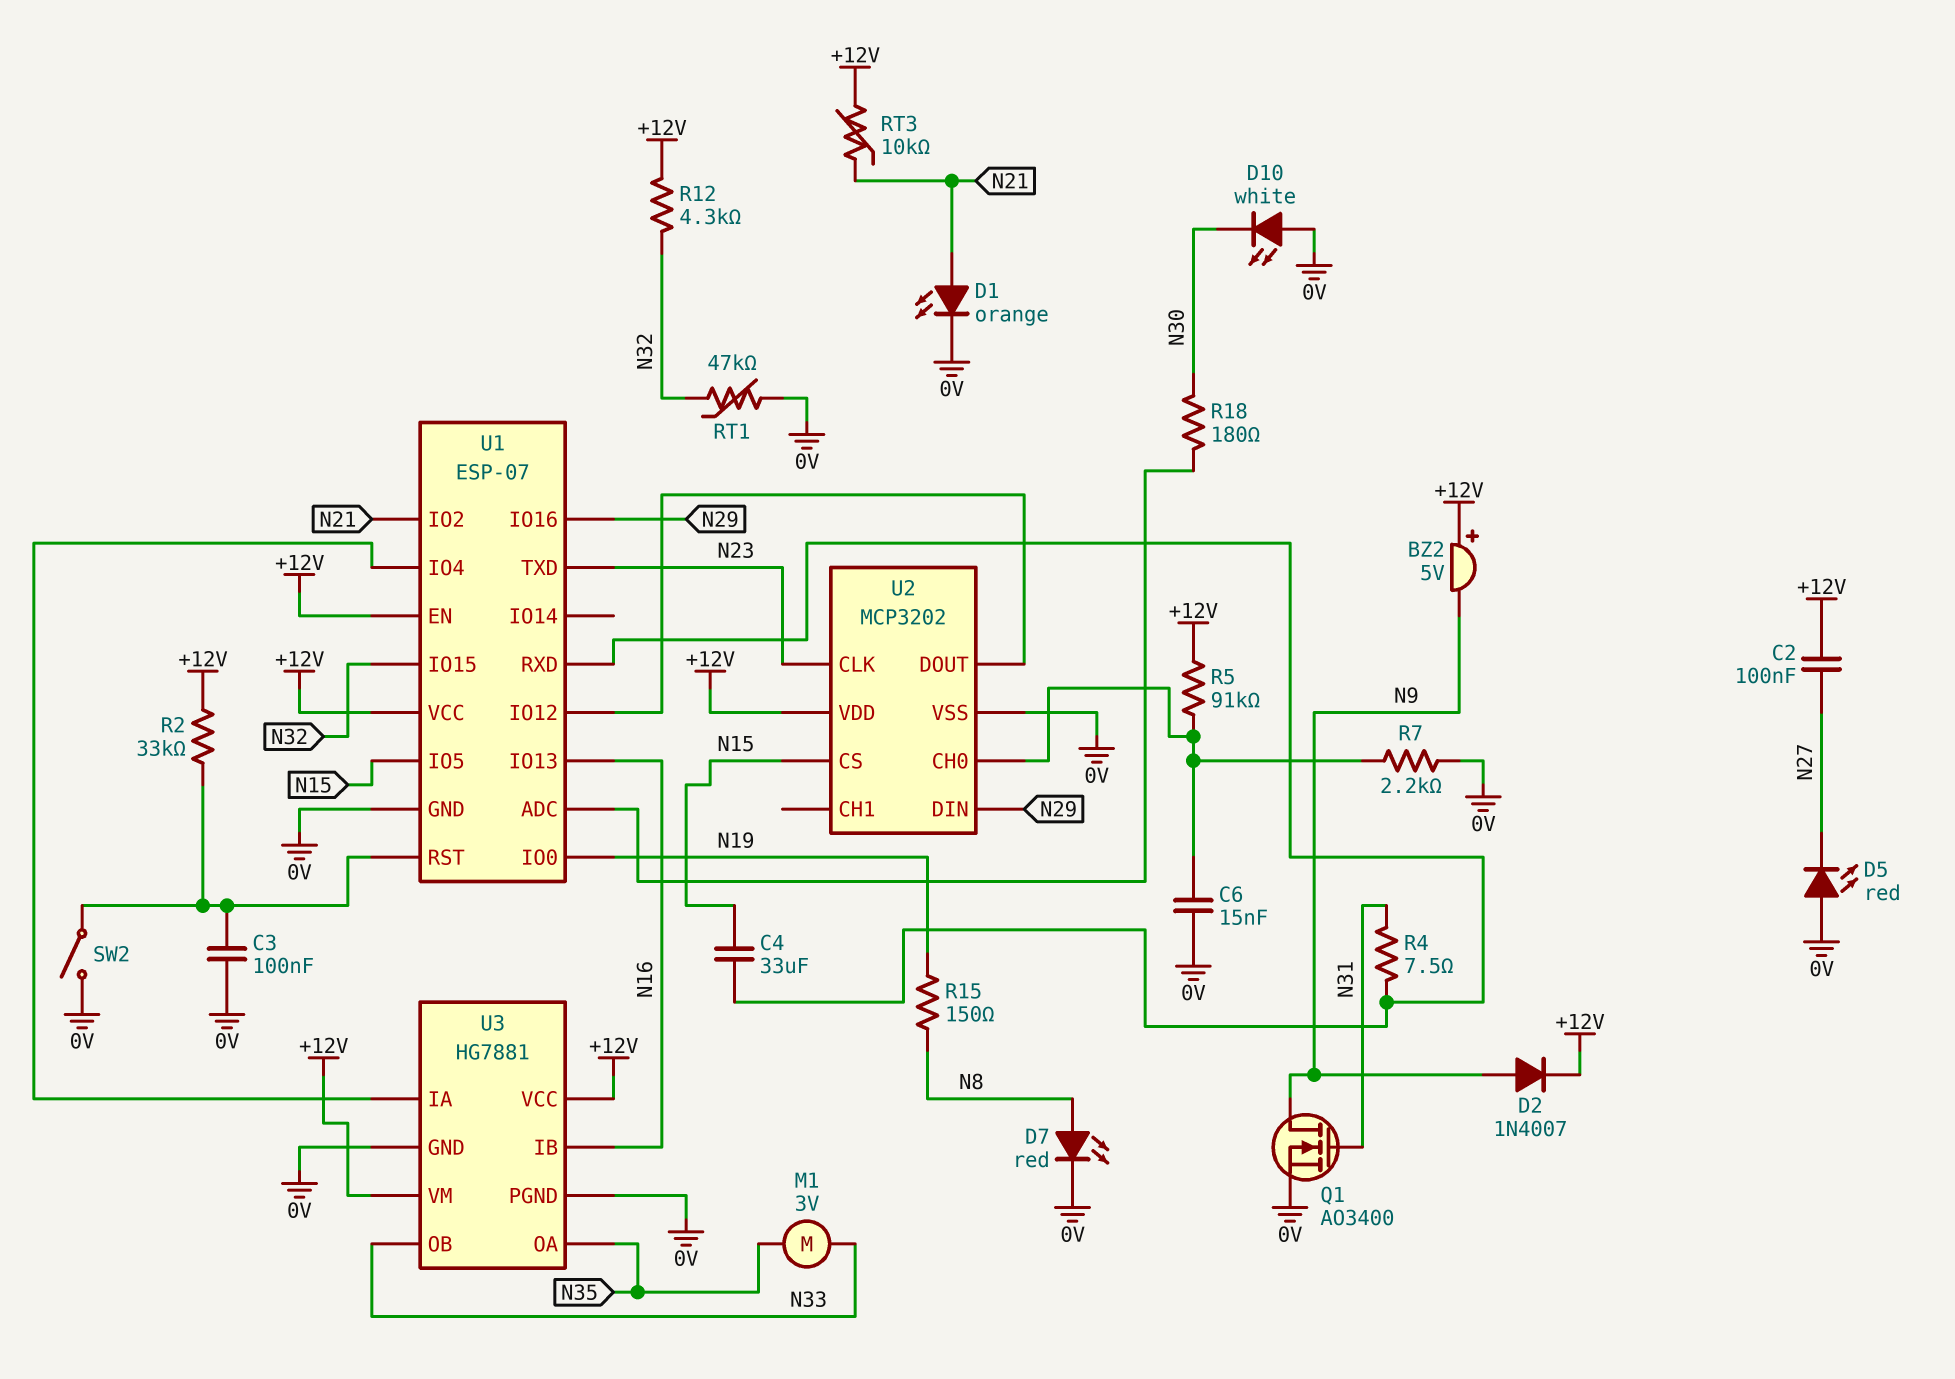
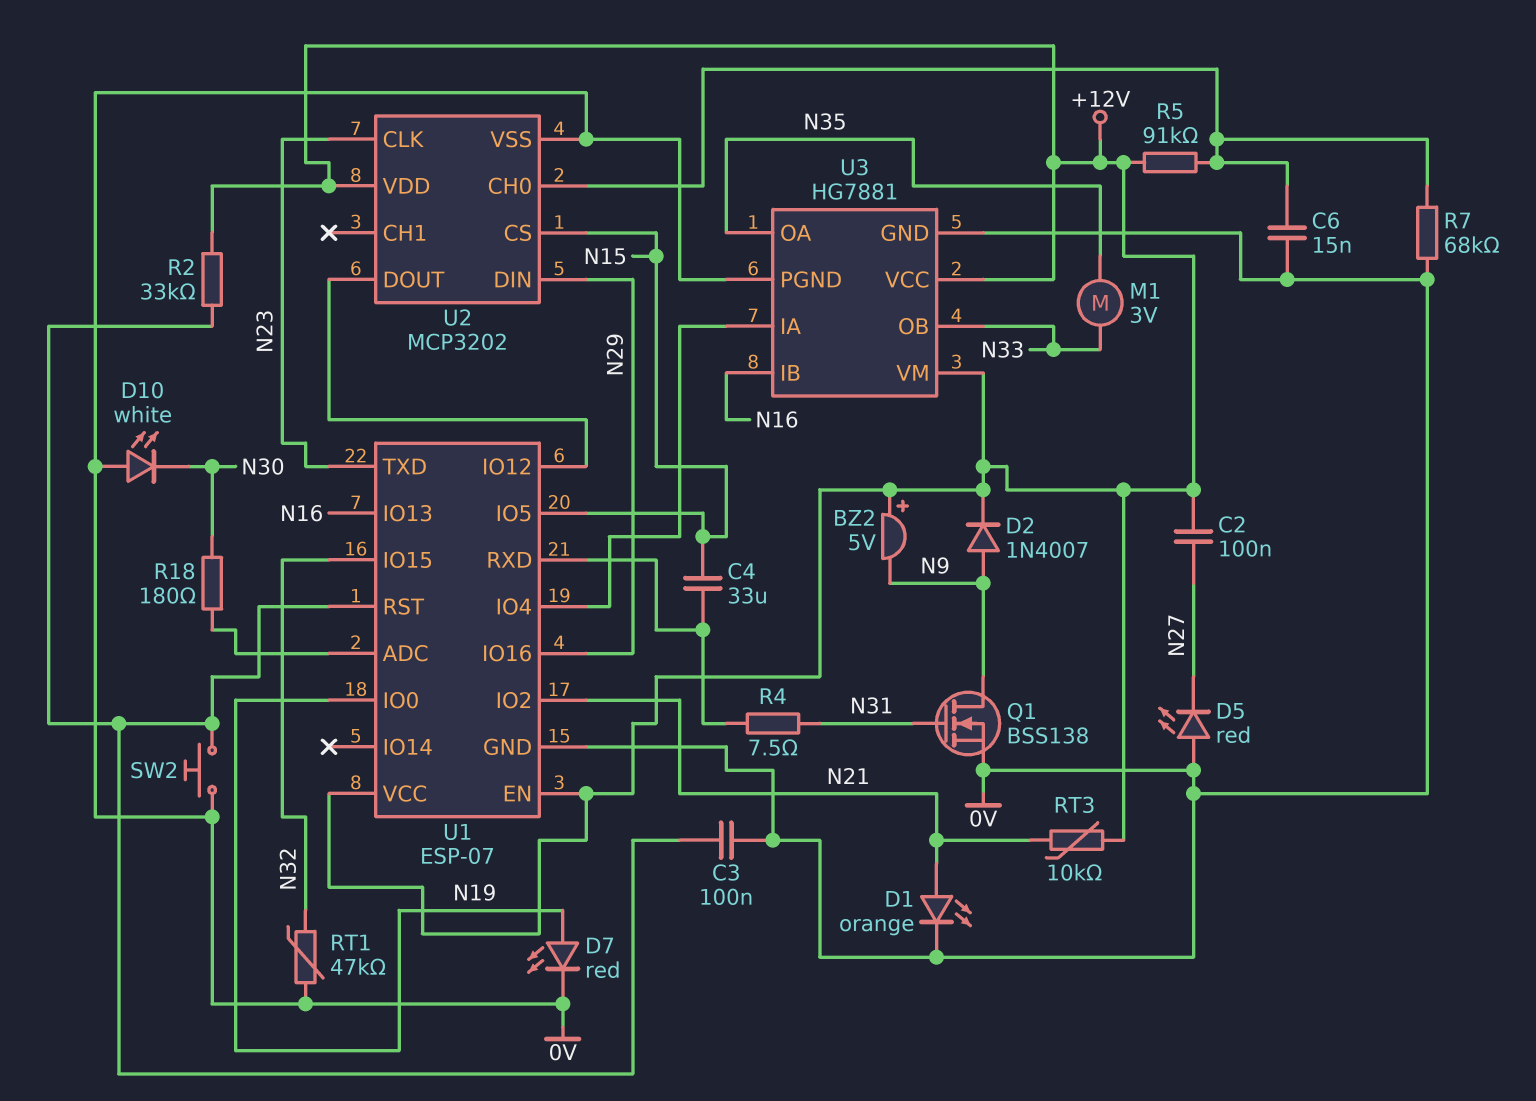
D7: LED red (A N8, K 0V) -> LED red (A N19, K 0V)
Q1: NMOS AO3400 (G N31, D N9, S 0V) -> NMOS BSS138 (G N31, D N9, S 0V)
R7: 2.2k (0V, U2/CH0) -> 68k (0V, U2/CH0)
R12: 4.3k (+12V, N32) -> none
R15: 150 (N8, N19) -> none
SW2: switch (0V, U1/RST) -> button (0V, U1/RST)

